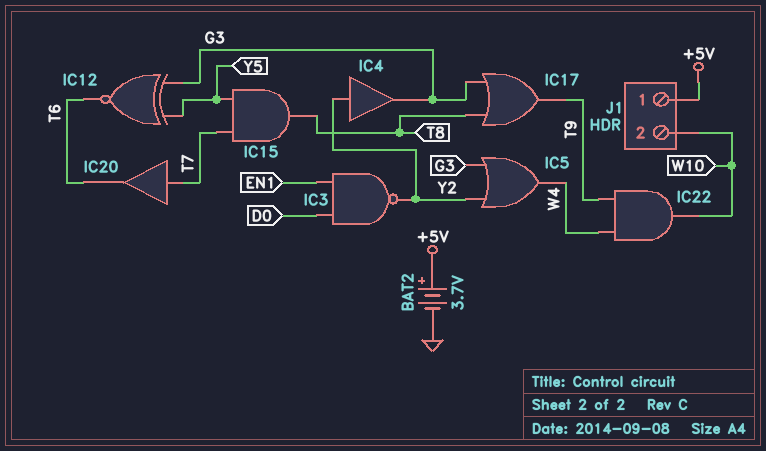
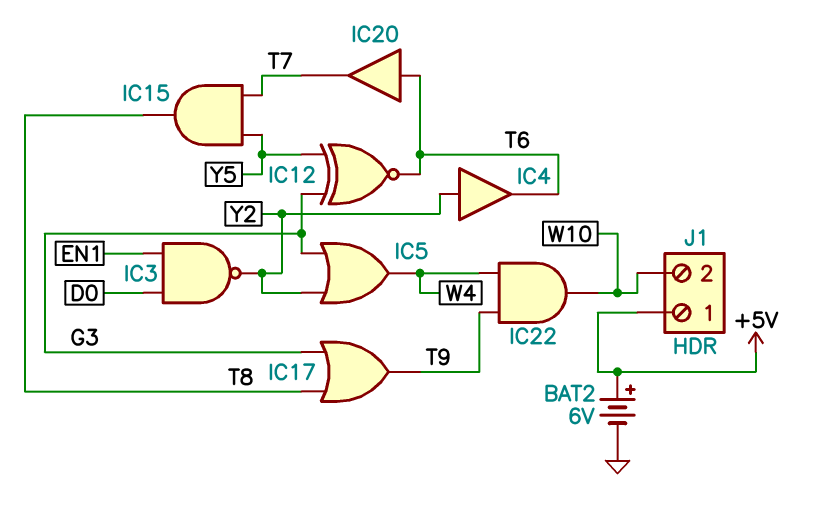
BAT2: 3.7V (plus +5V, minus GND) -> 6V (plus +5V, minus GND)
IC4: buffer (in Y2, out G3) -> buffer (in Y2, out T6)
IC20: buffer (in T7, out T6) -> buffer (in T6, out T7)

